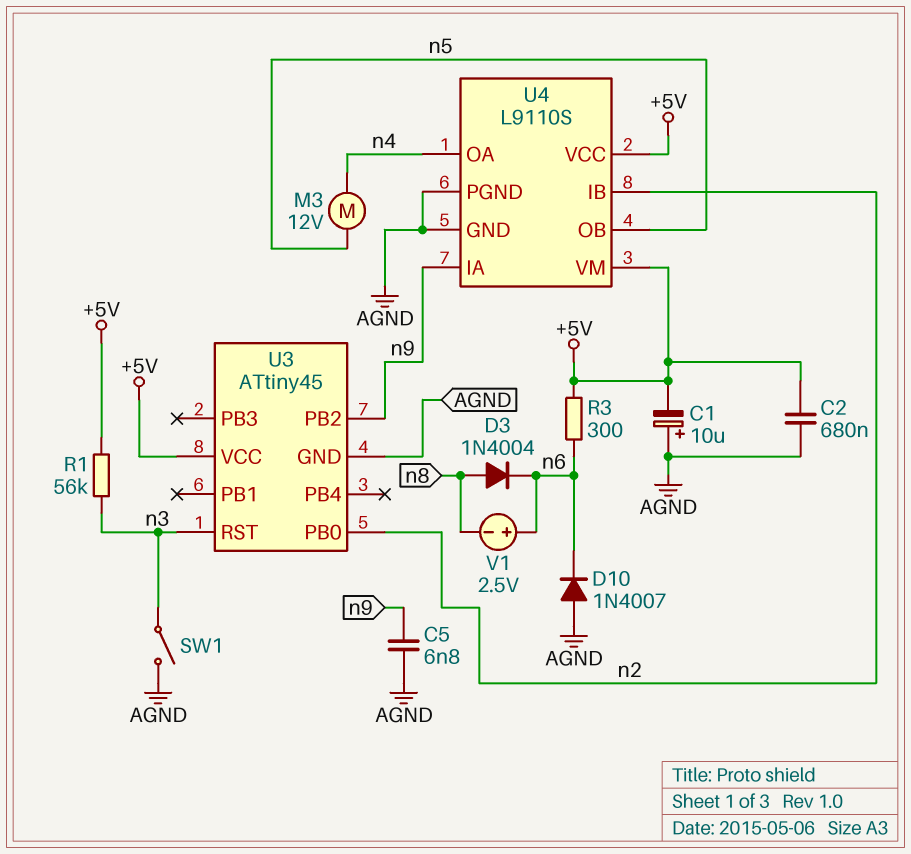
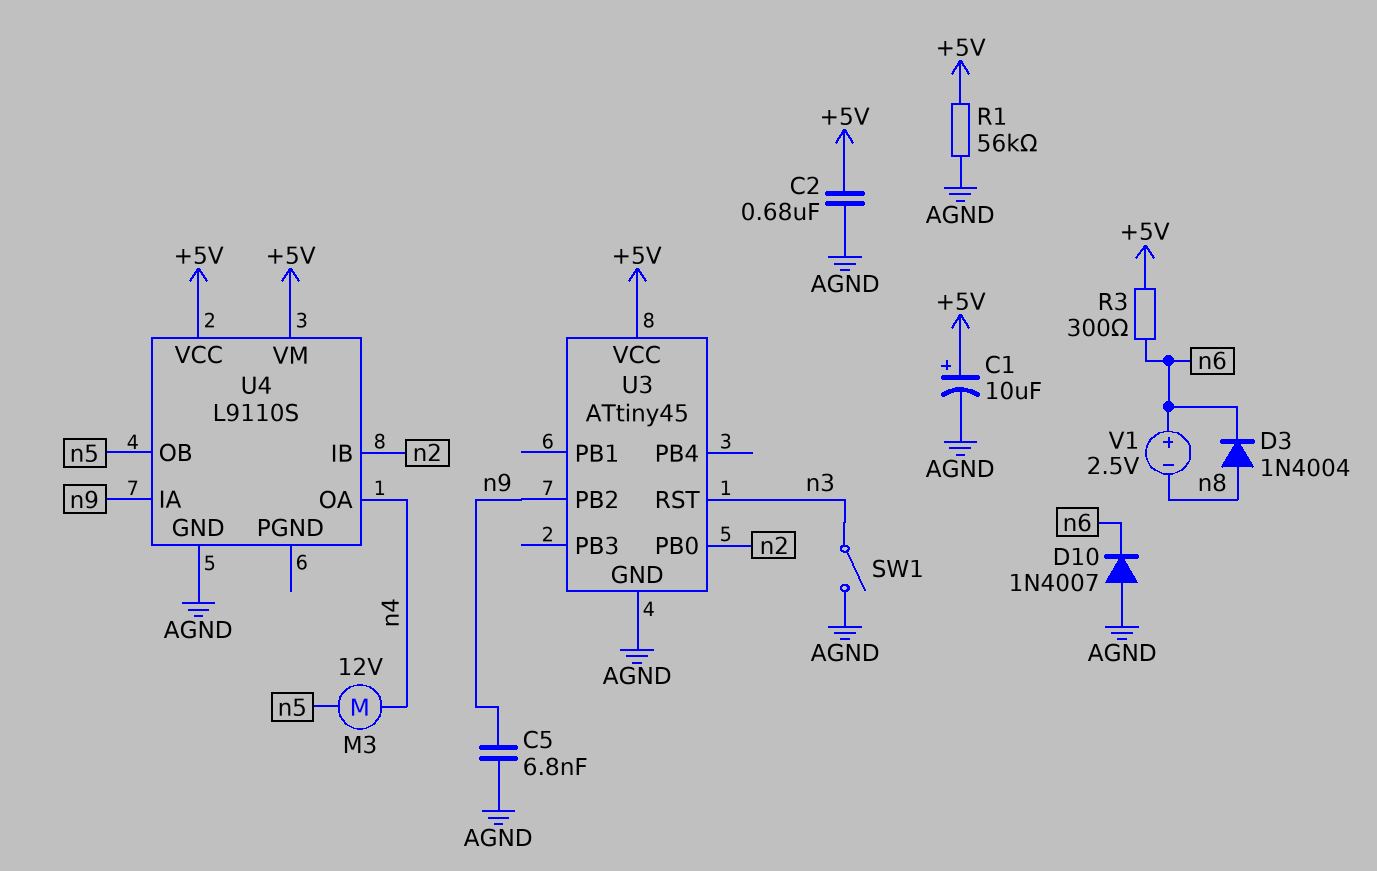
C1: 10uF (plus AGND, minus +5V) -> 10uF (plus +5V, minus AGND)
R1: 56k (+5V, n3) -> 56k (+5V, AGND)
U4 pin PGND: AGND -> none

